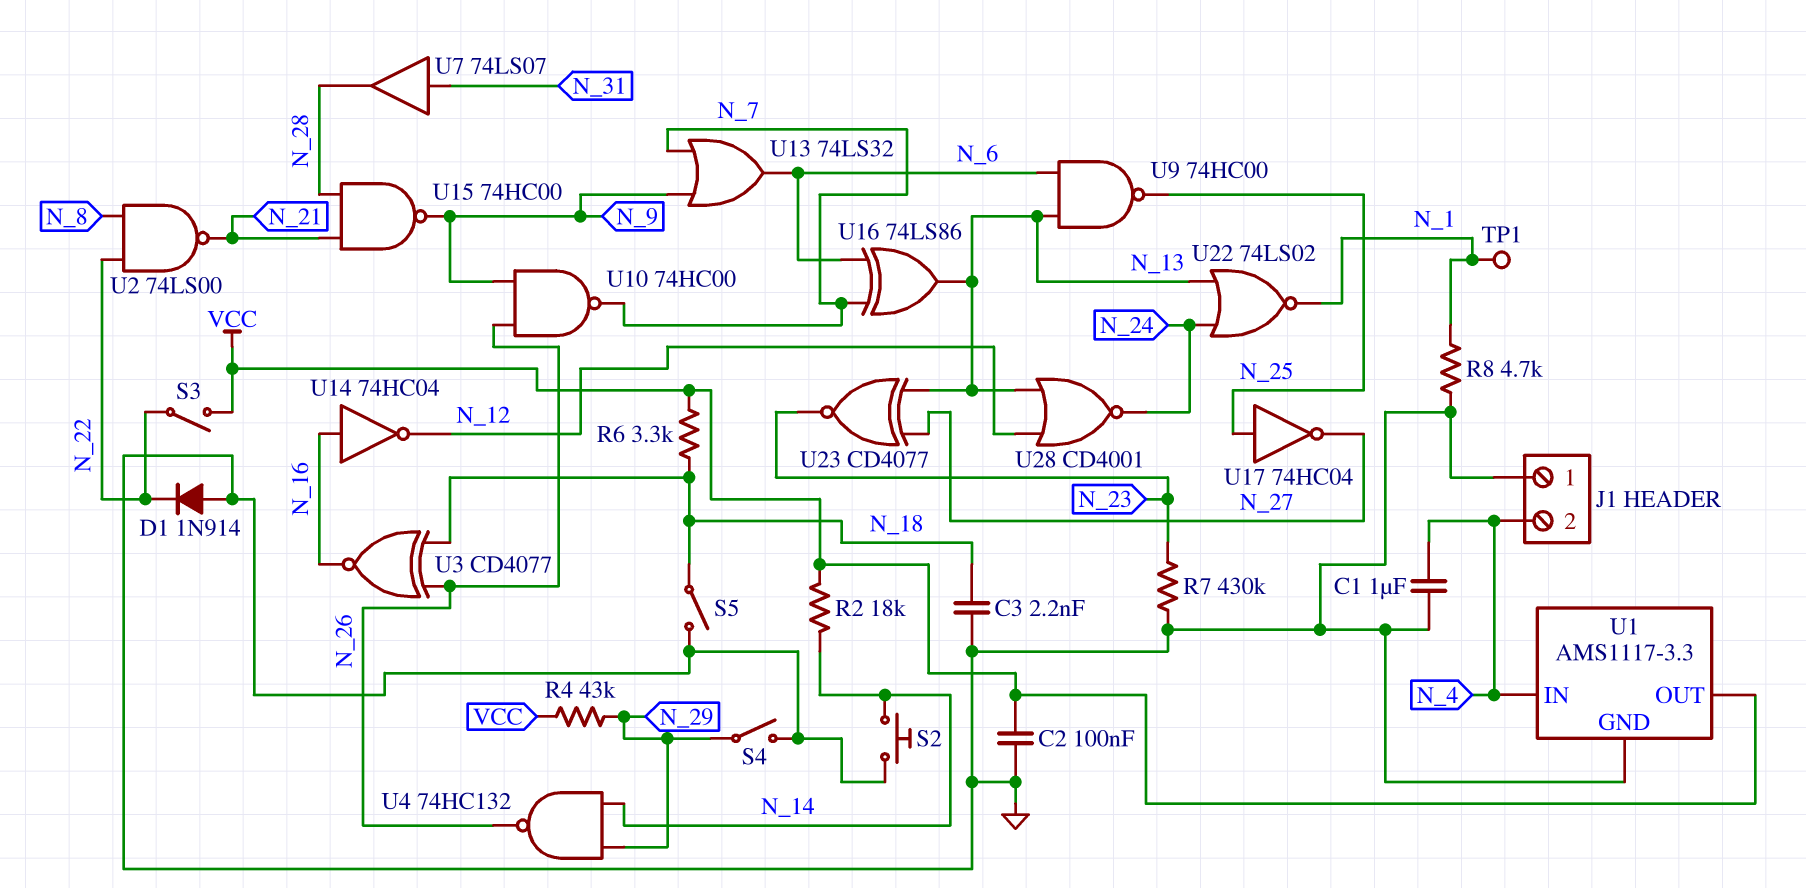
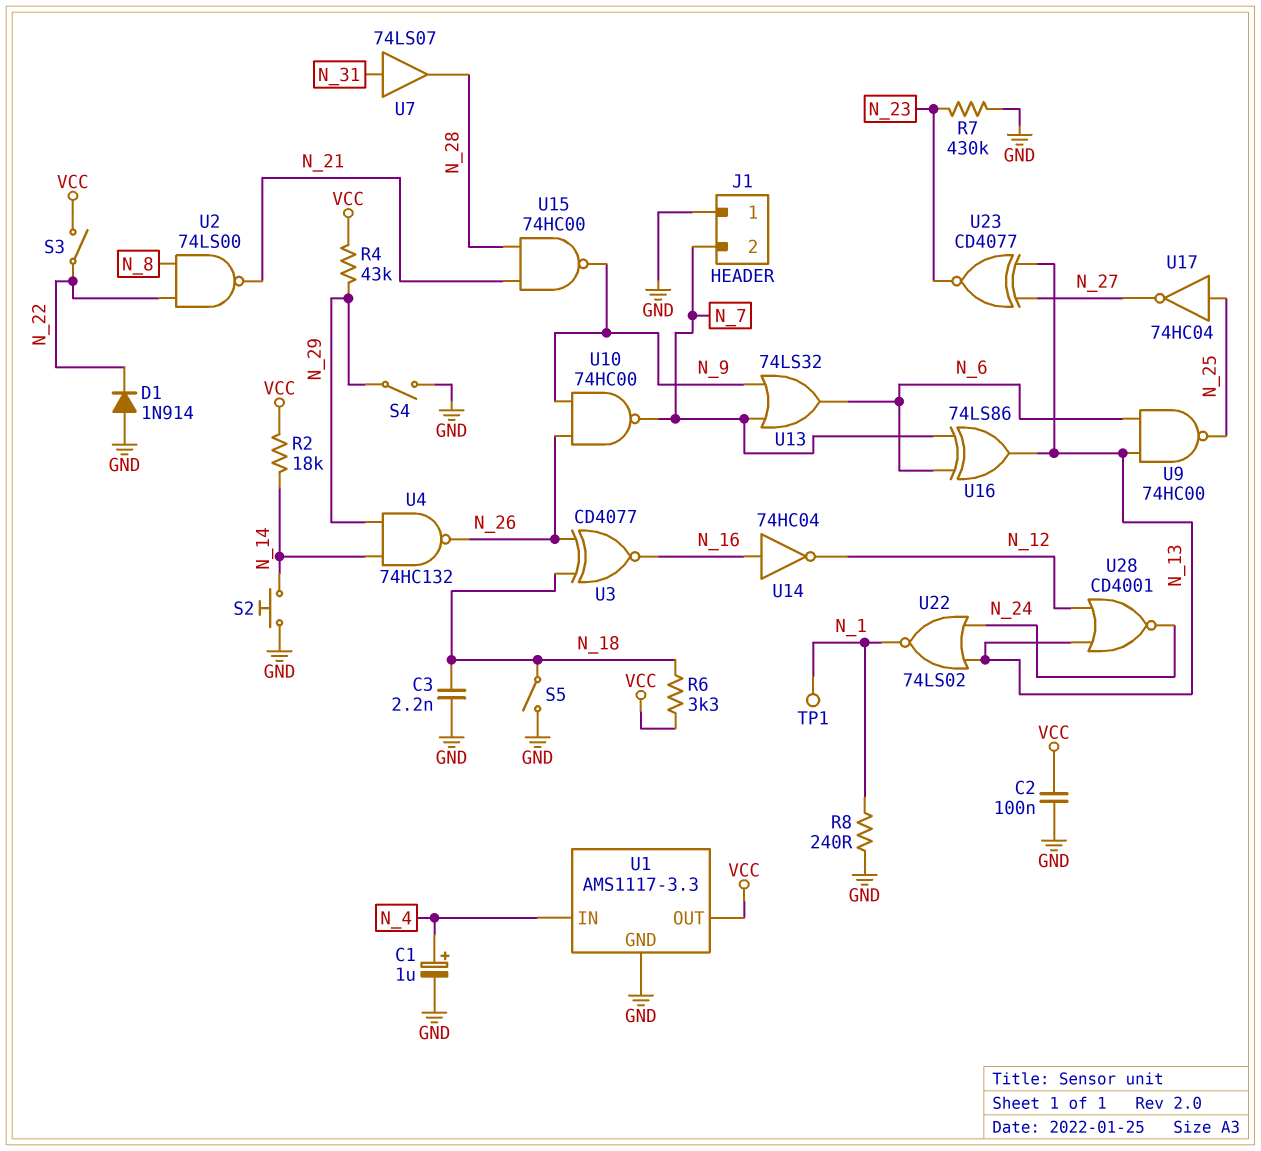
C1: 1uF (GND, N_4) -> 1uF (plus N_4, minus GND)
J1 pin 2: N_4 -> N_7
R8: 4.7k (GND, N_1) -> 240 (GND, N_1)

